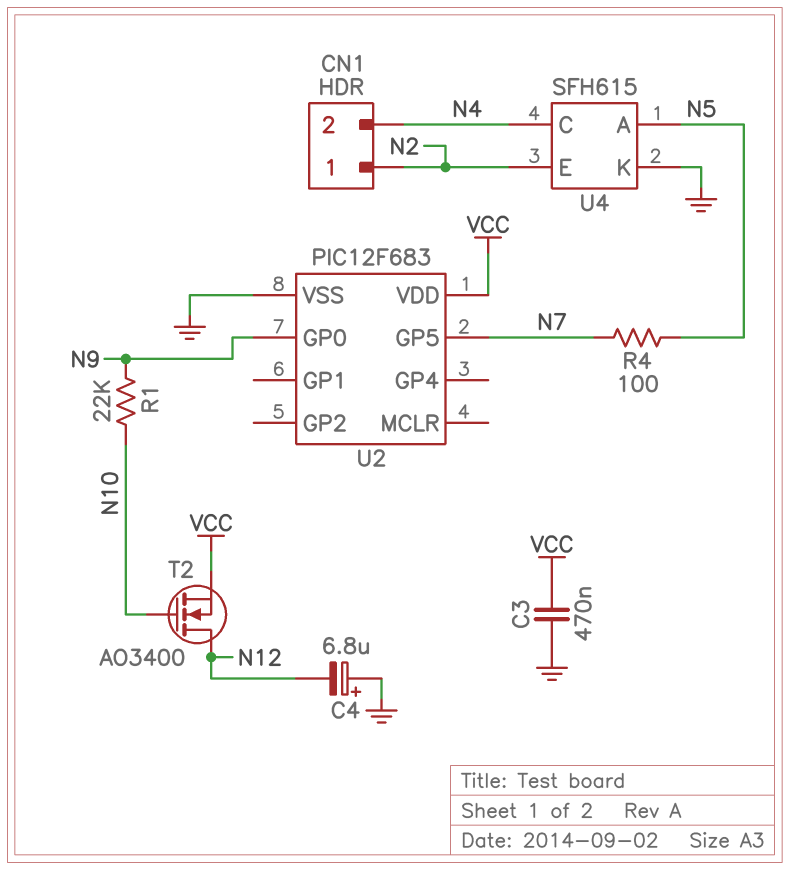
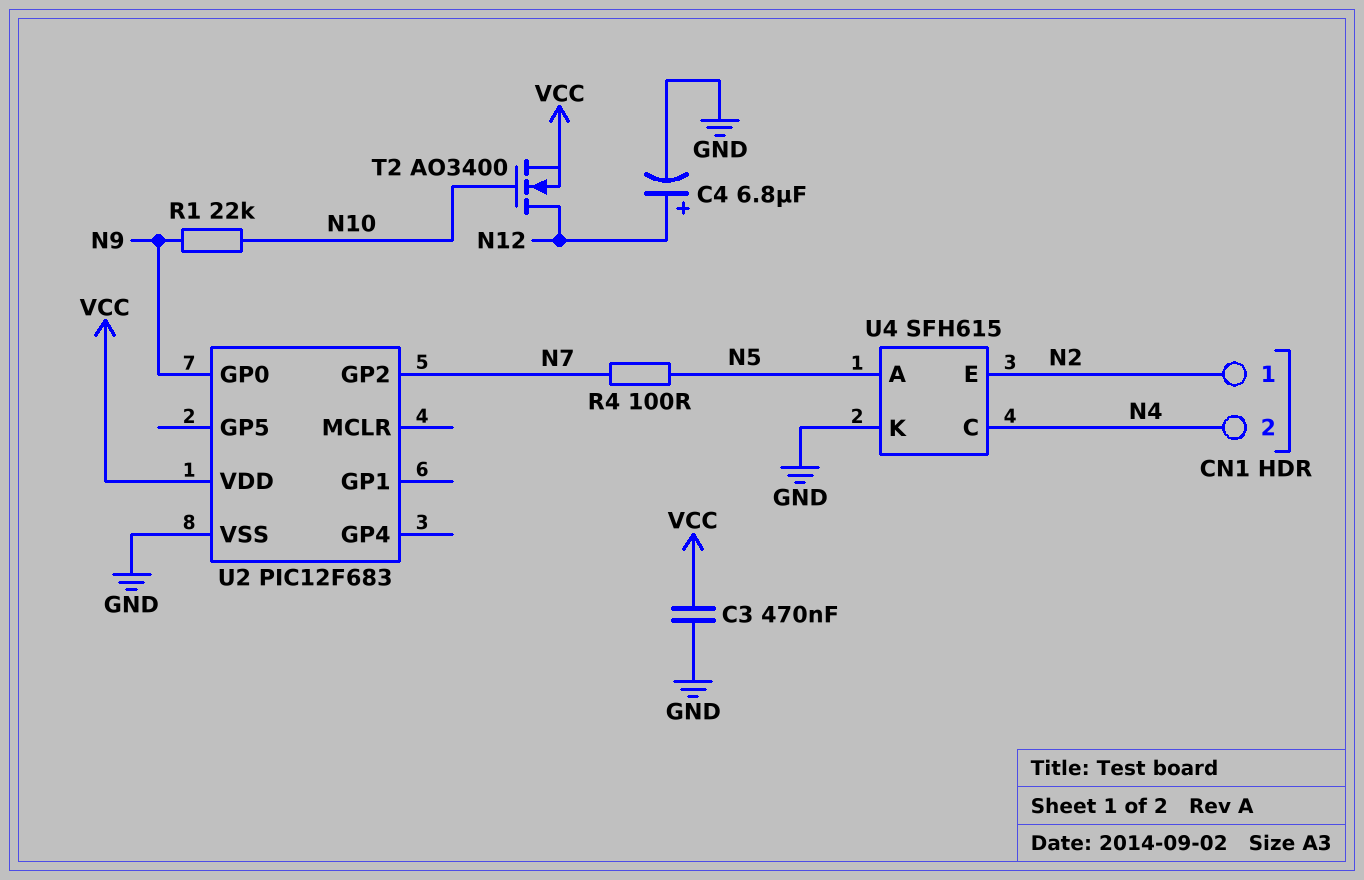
C4: 6.8uF (plus GND, minus N12) -> 6.8uF (plus N12, minus GND)
U2 pin GP2: none -> N7
U2 pin GP5: N7 -> none

